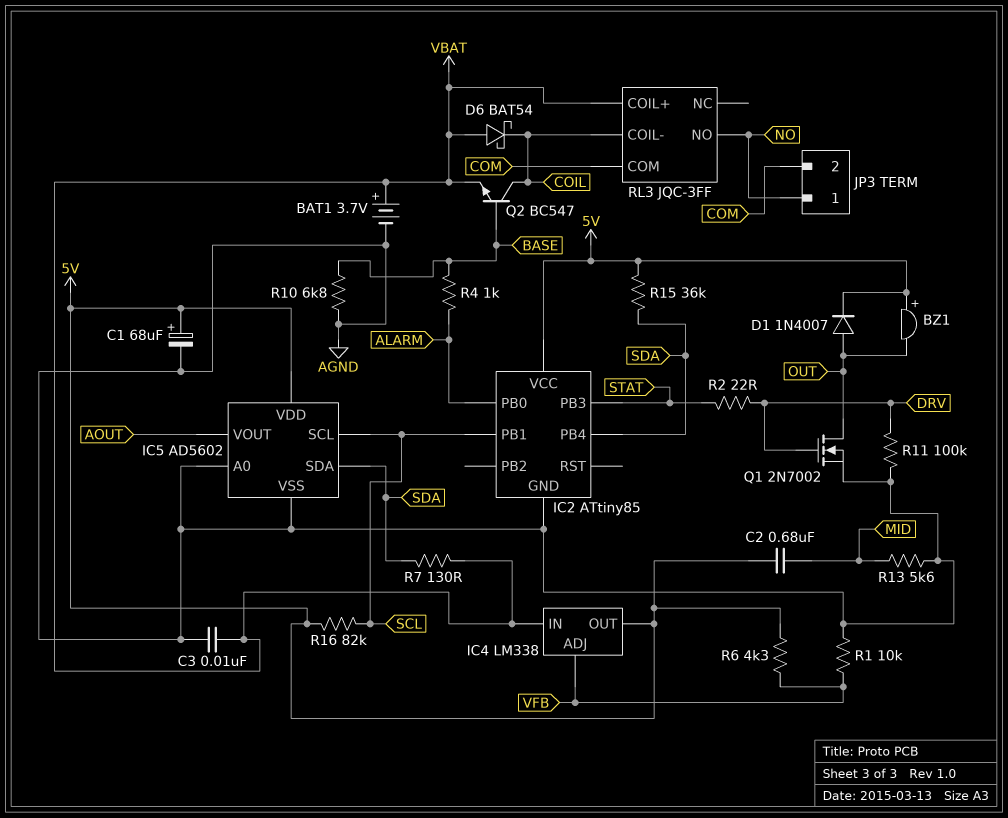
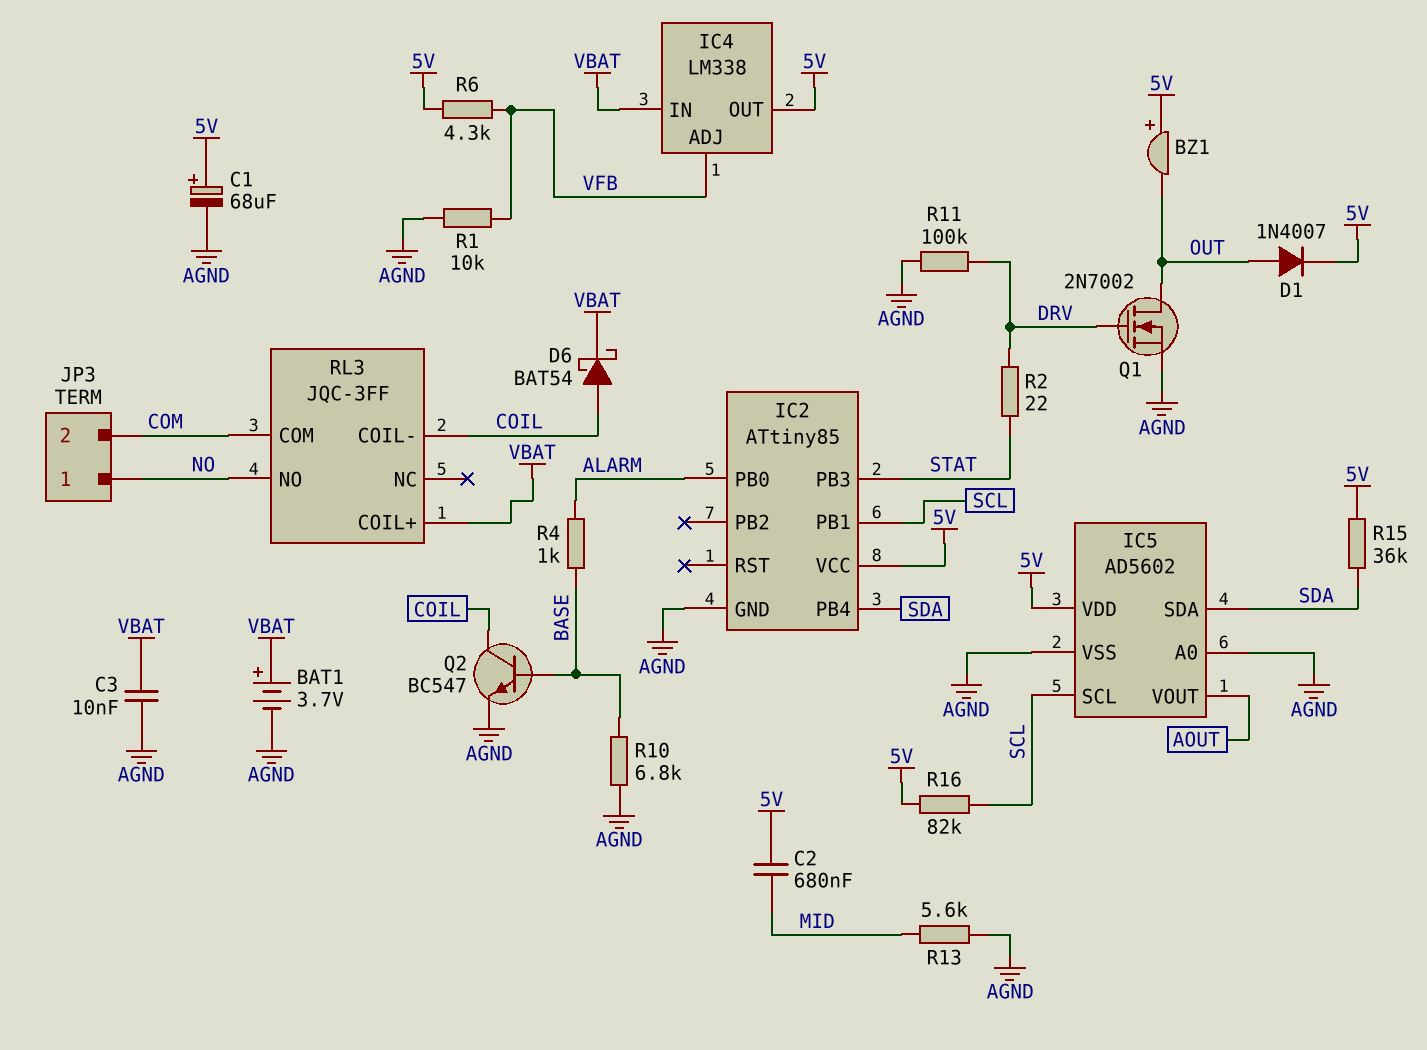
D6: schottky BAT54 (A VBAT, K COIL) -> schottky BAT54 (A COIL, K VBAT)
Q2: NPN BC547 (B BASE, C COIL, E VBAT) -> NPN BC547 (B BASE, C COIL, E AGND)
R7: 130 (SDA, VBAT) -> none

